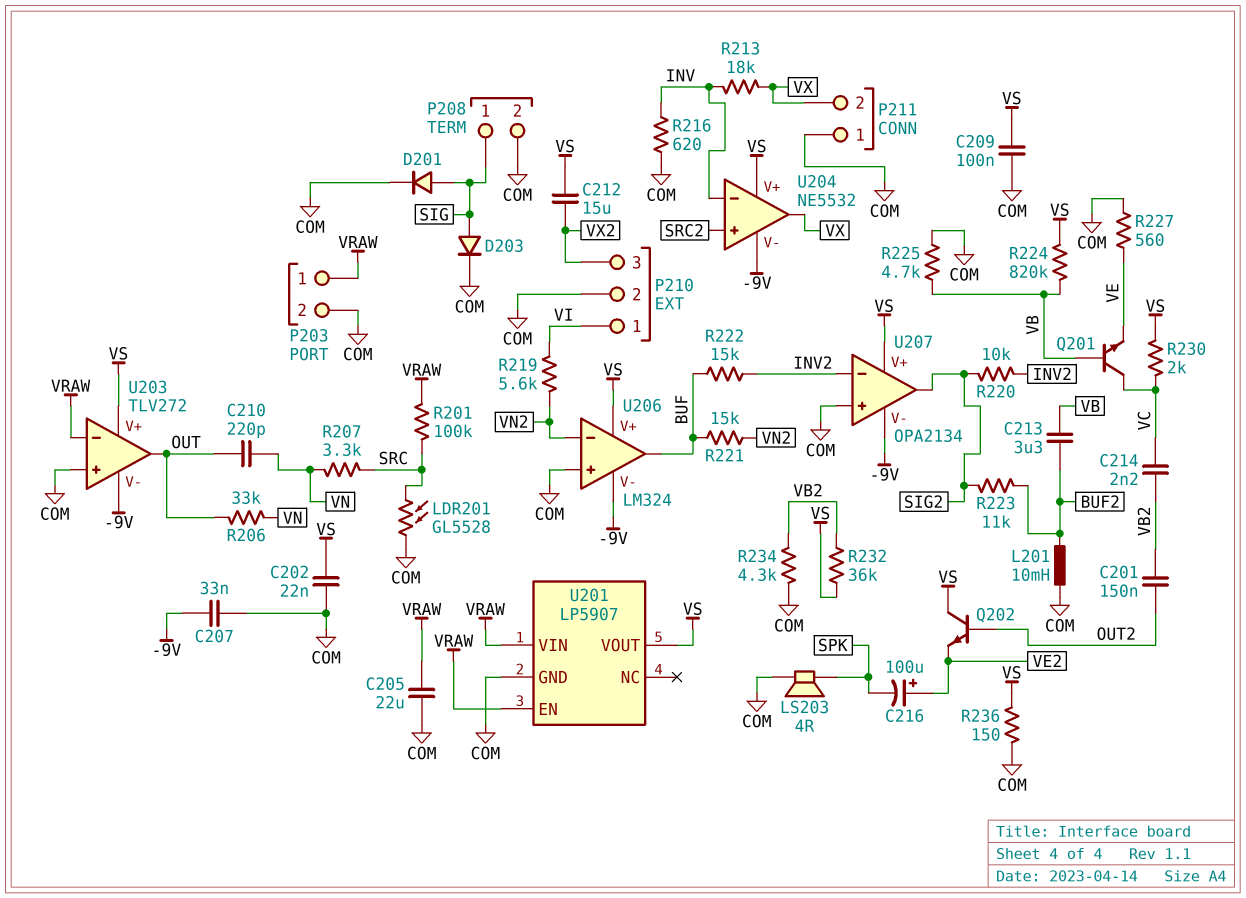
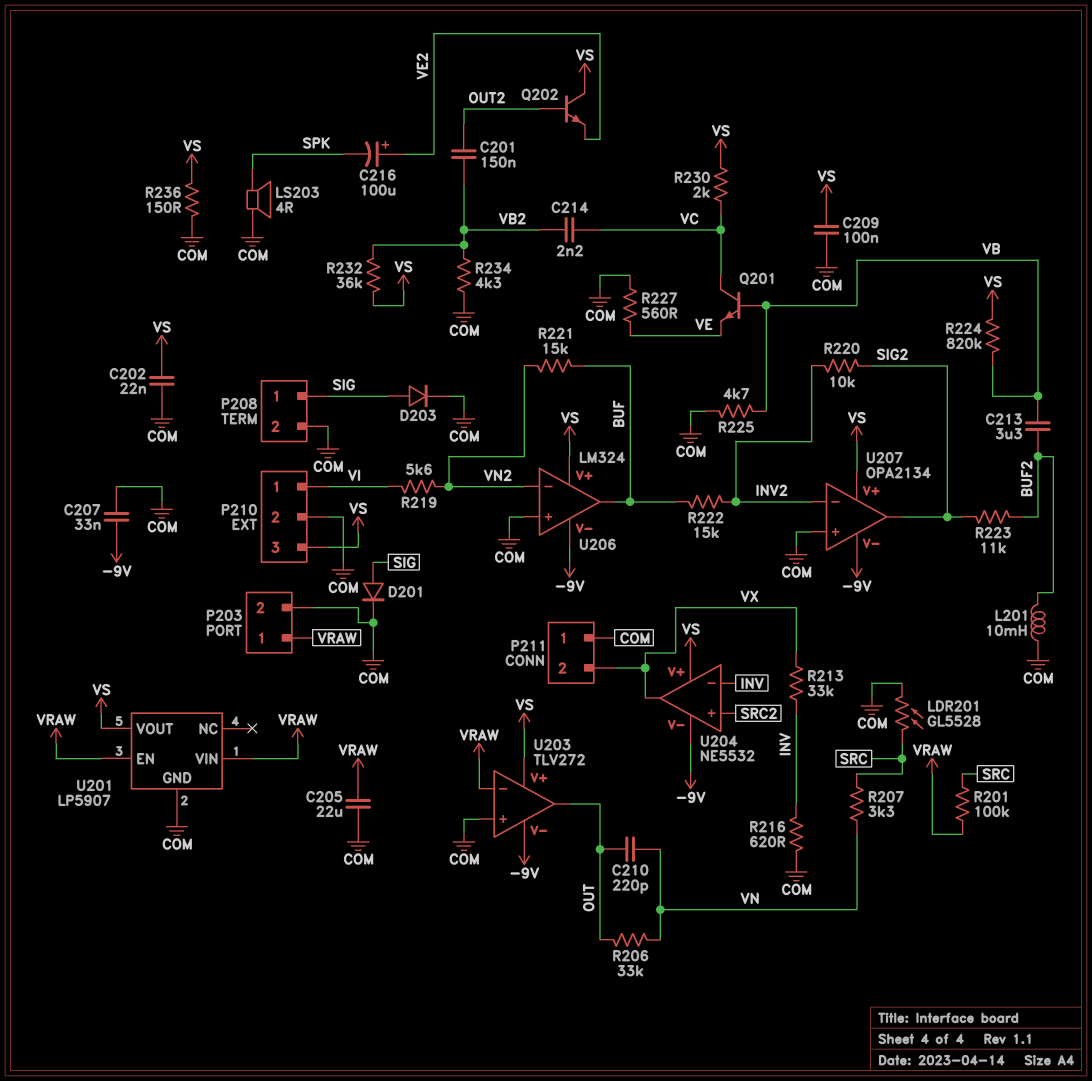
C212: 15uF (VS, VX2) -> none
P210 pin 3: VX2 -> VS
R213: 18k (INV, VX) -> 33k (INV, VX)

